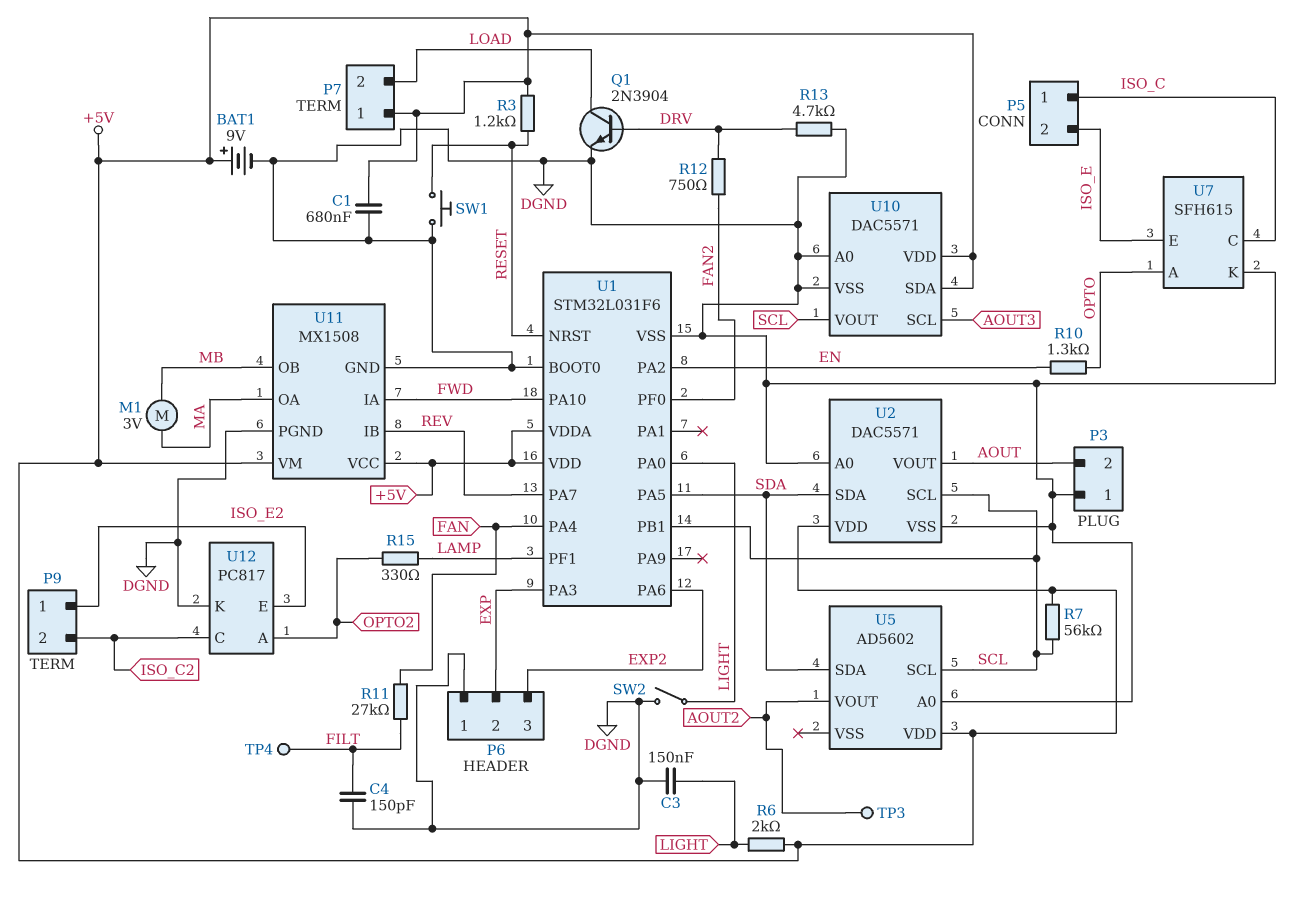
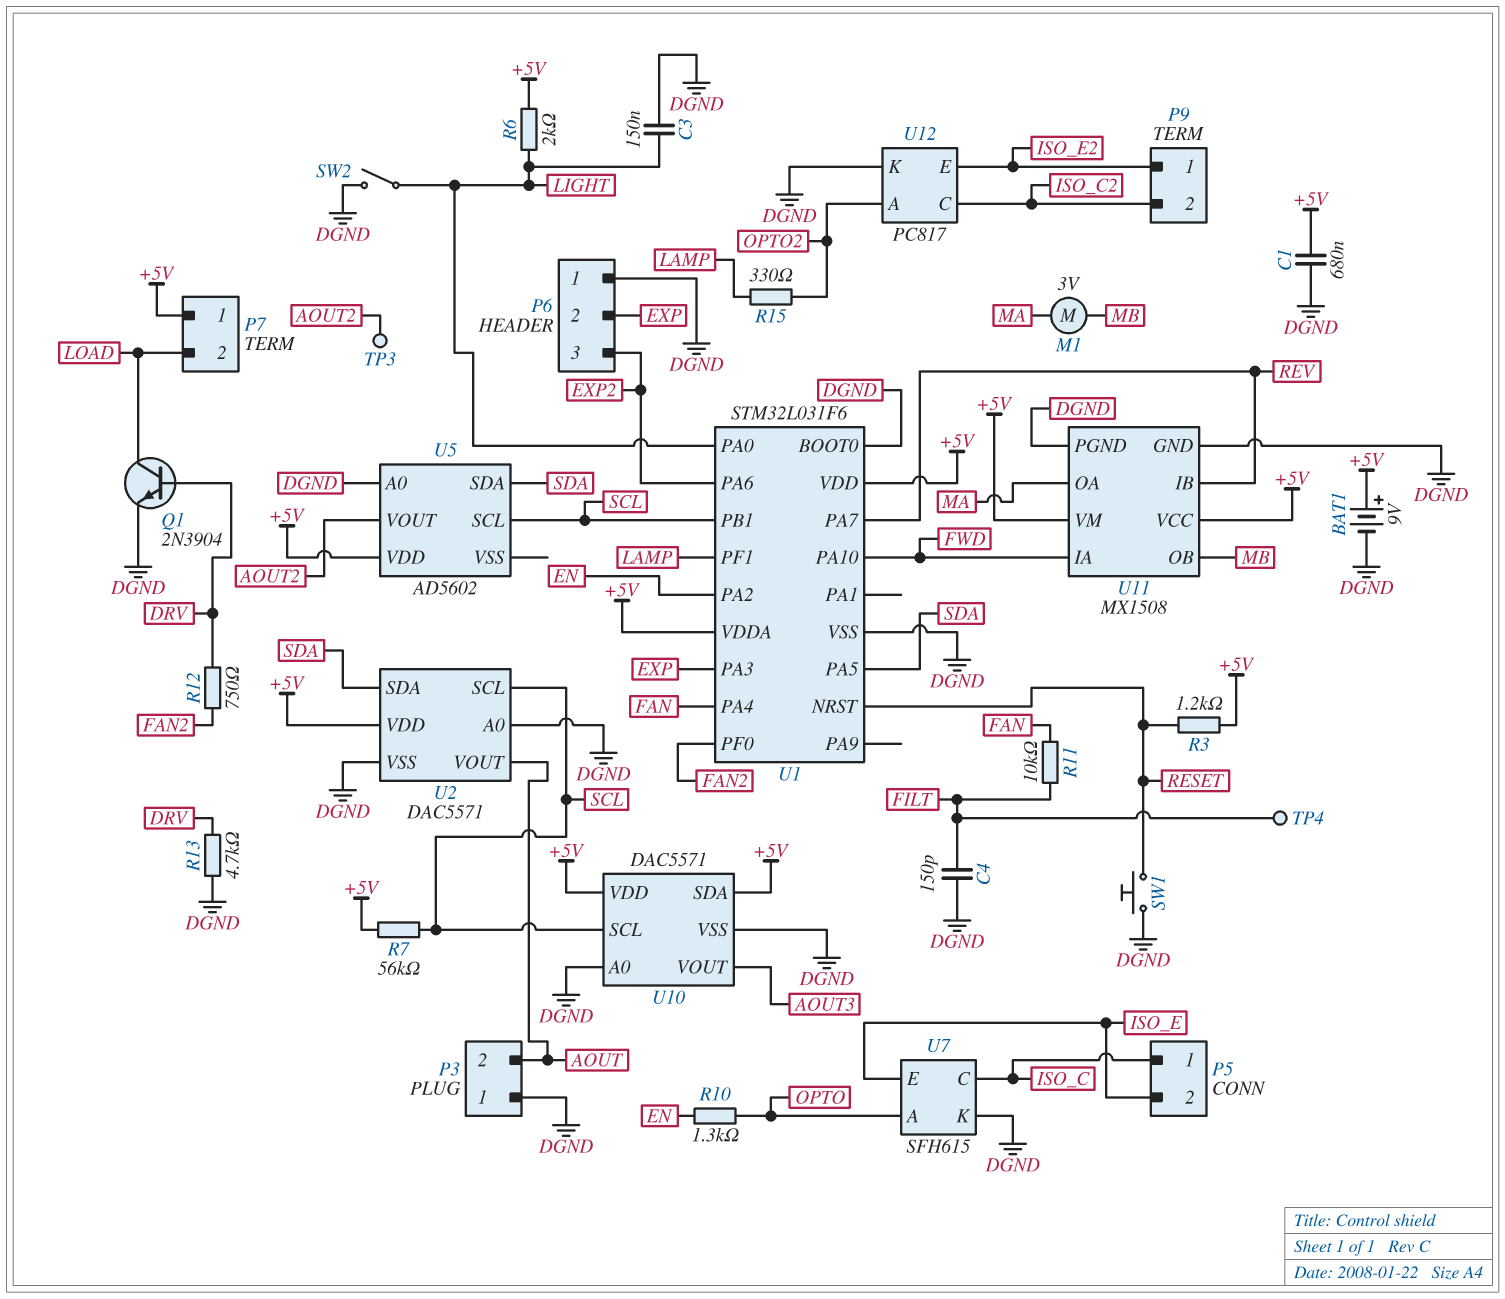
R11: 27k (FAN, FILT) -> 10k (FAN, FILT)
U10 pin SCL: AOUT3 -> SCL
U10 pin VOUT: SCL -> AOUT3

